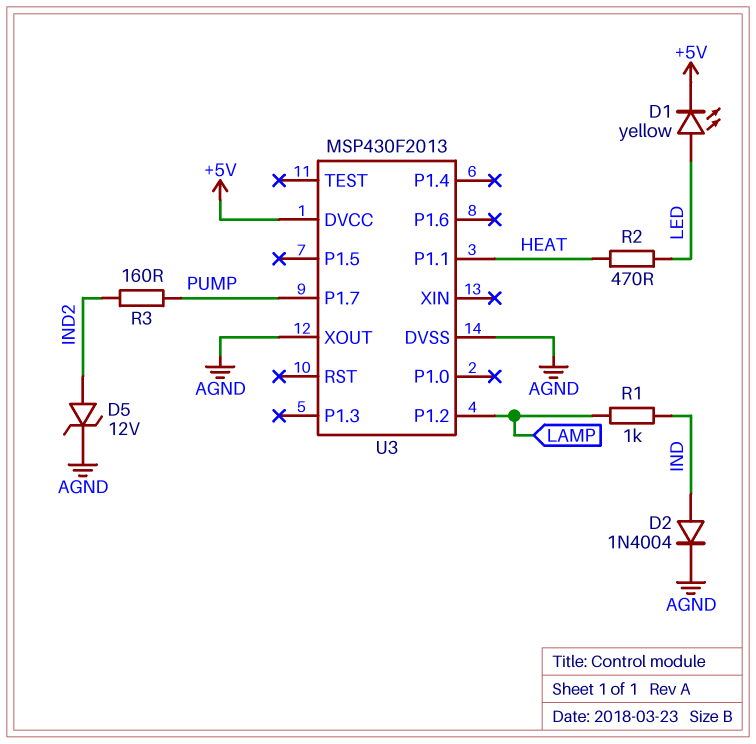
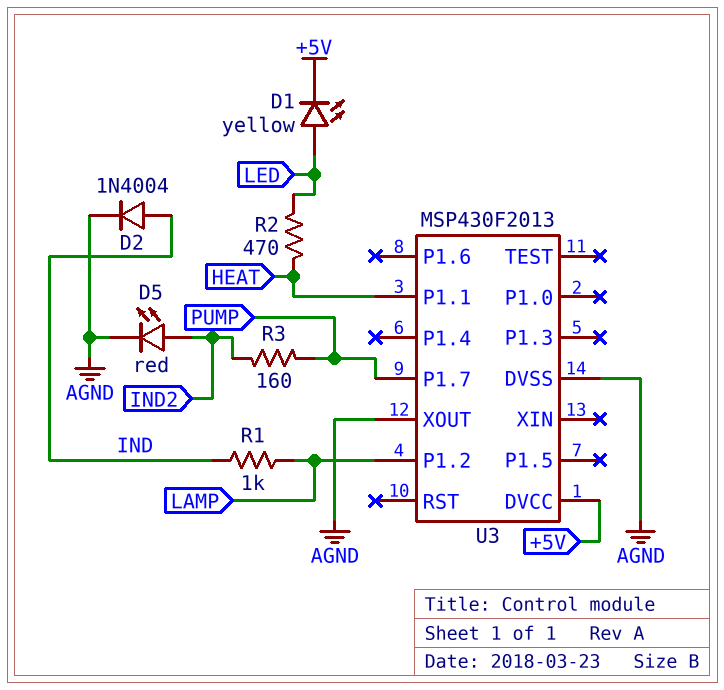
D5: zener 12V (A IND2, K AGND) -> LED red (A IND2, K AGND)

